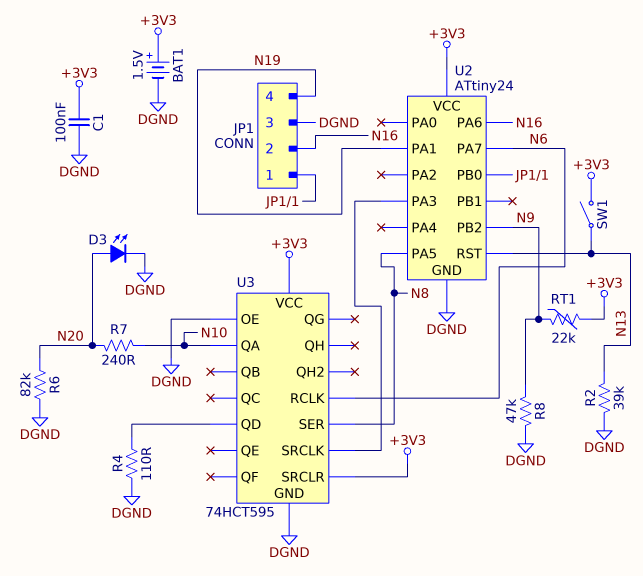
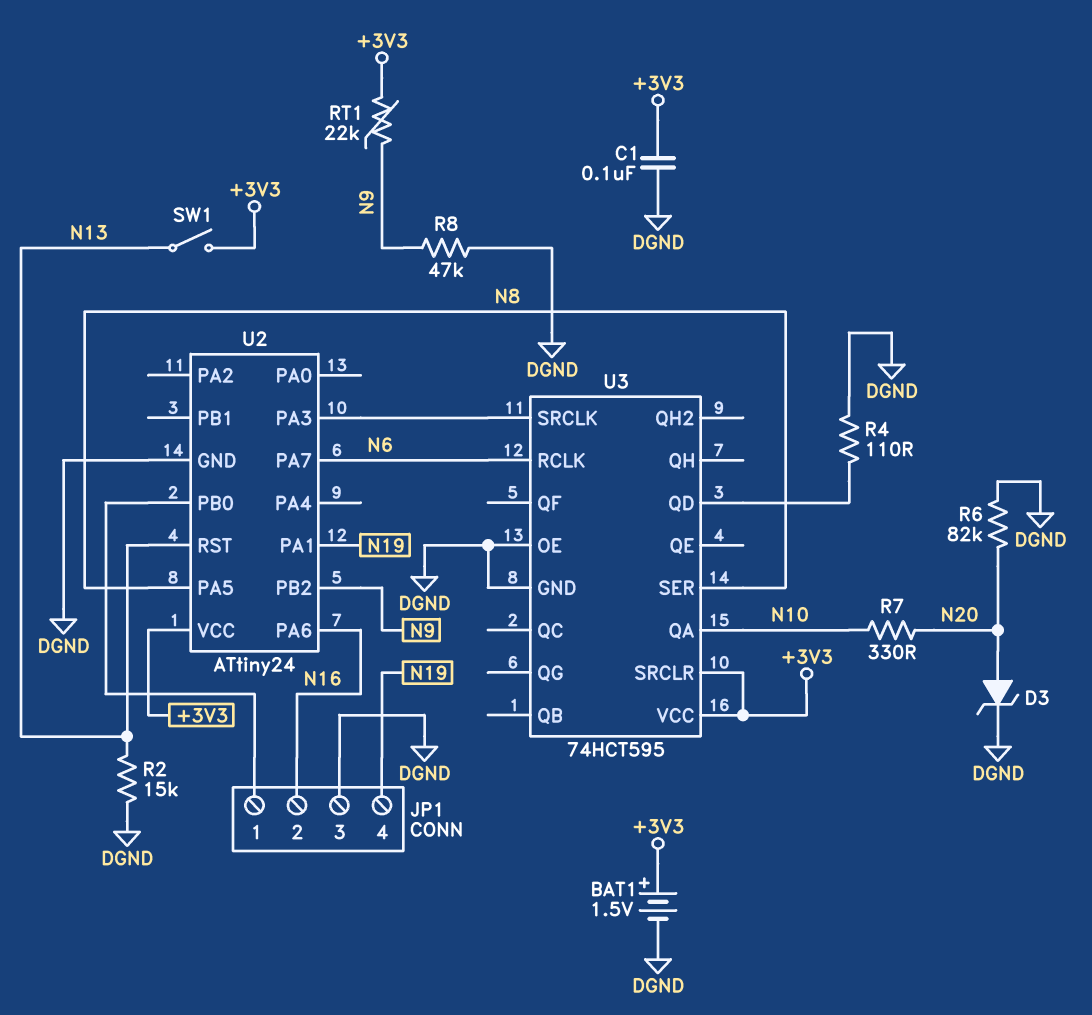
D3: LED (A N20, K DGND) -> zener (A N20, K DGND)
R2: 39k (DGND, N13) -> 15k (DGND, N13)
R7: 240 (N10, N20) -> 330 (N10, N20)

